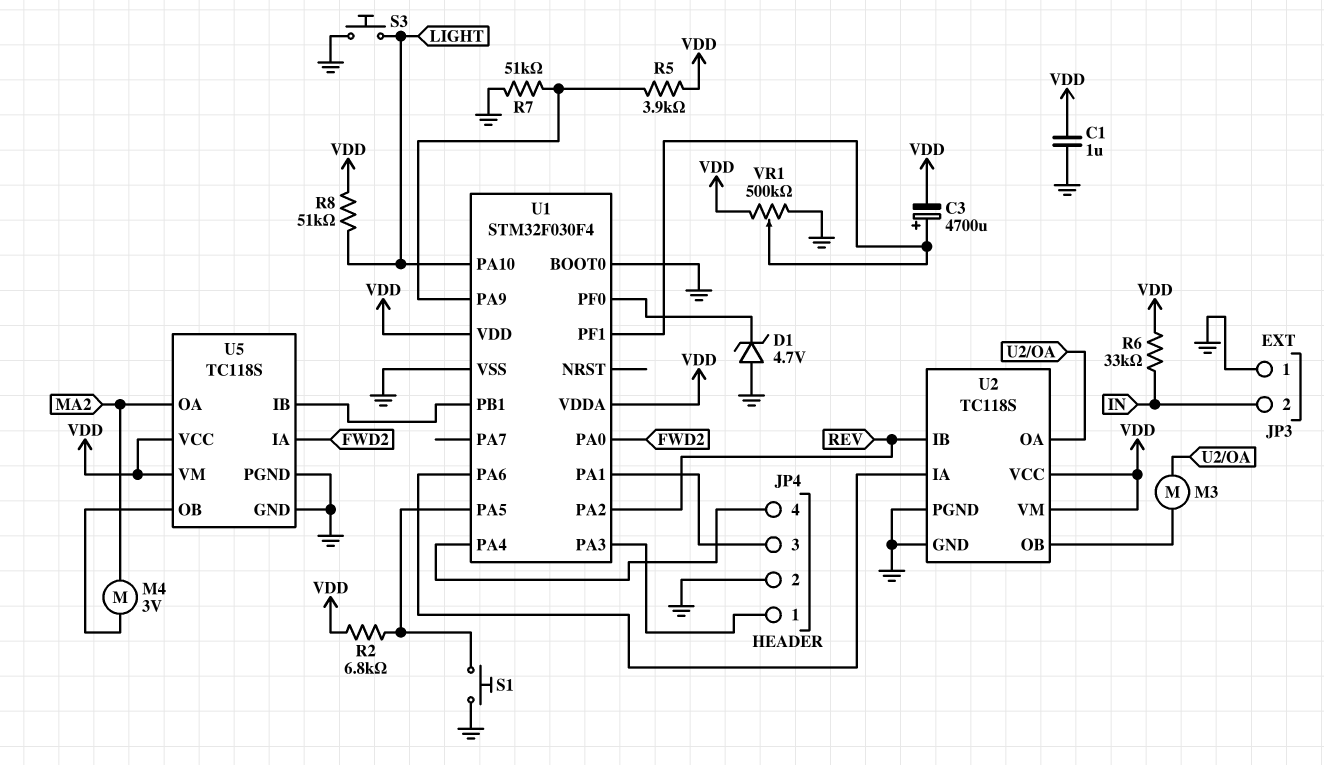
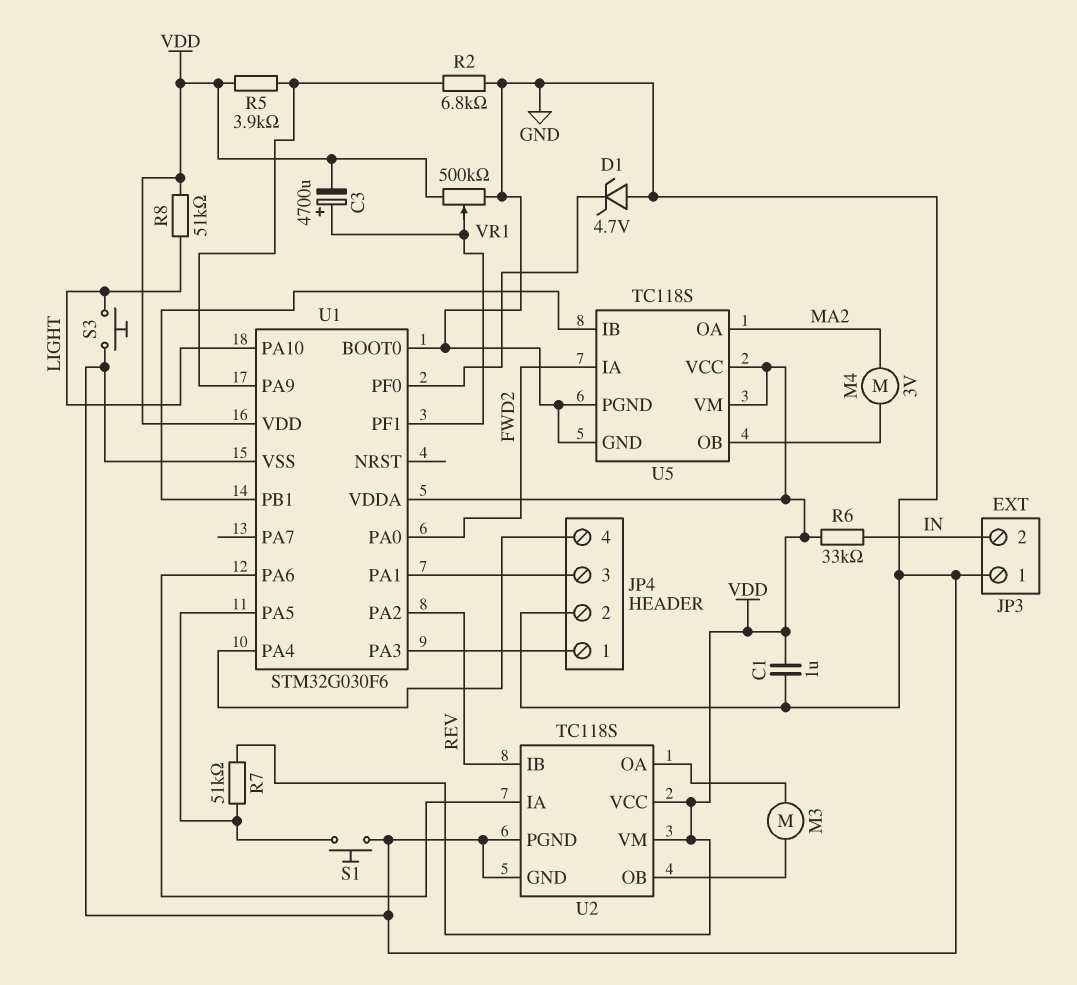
R2: 6.8k (U1/PA5, VDD) -> 6.8k (GND, U1/PA9)
R7: 51k (GND, U1/PA9) -> 51k (U1/PA5, VDD)
U1: STM32F030F4 -> STM32G030F6

